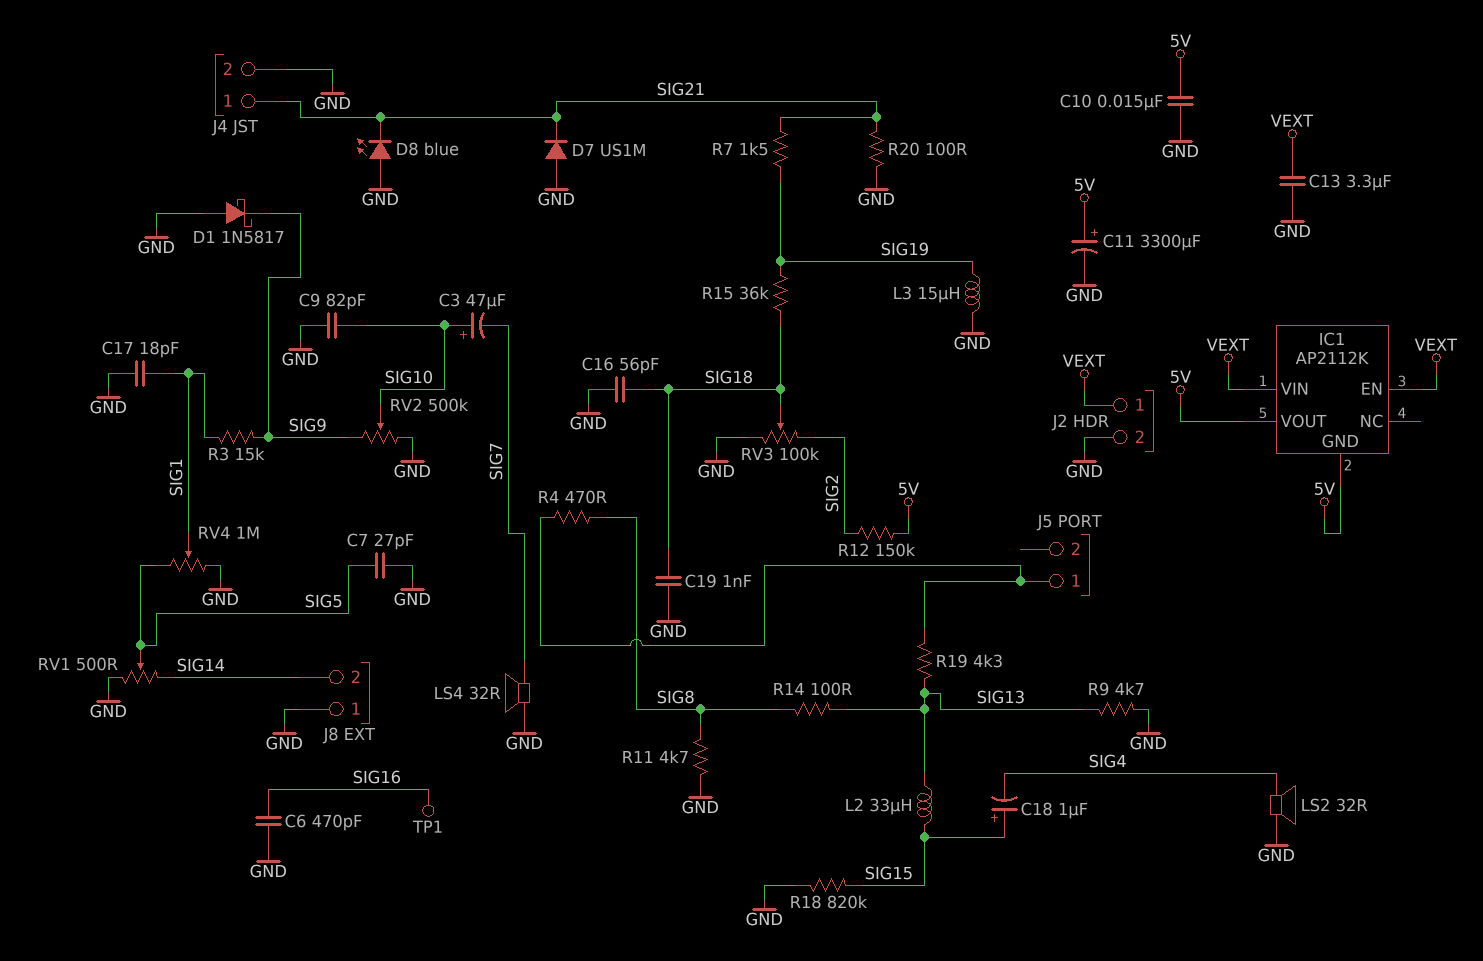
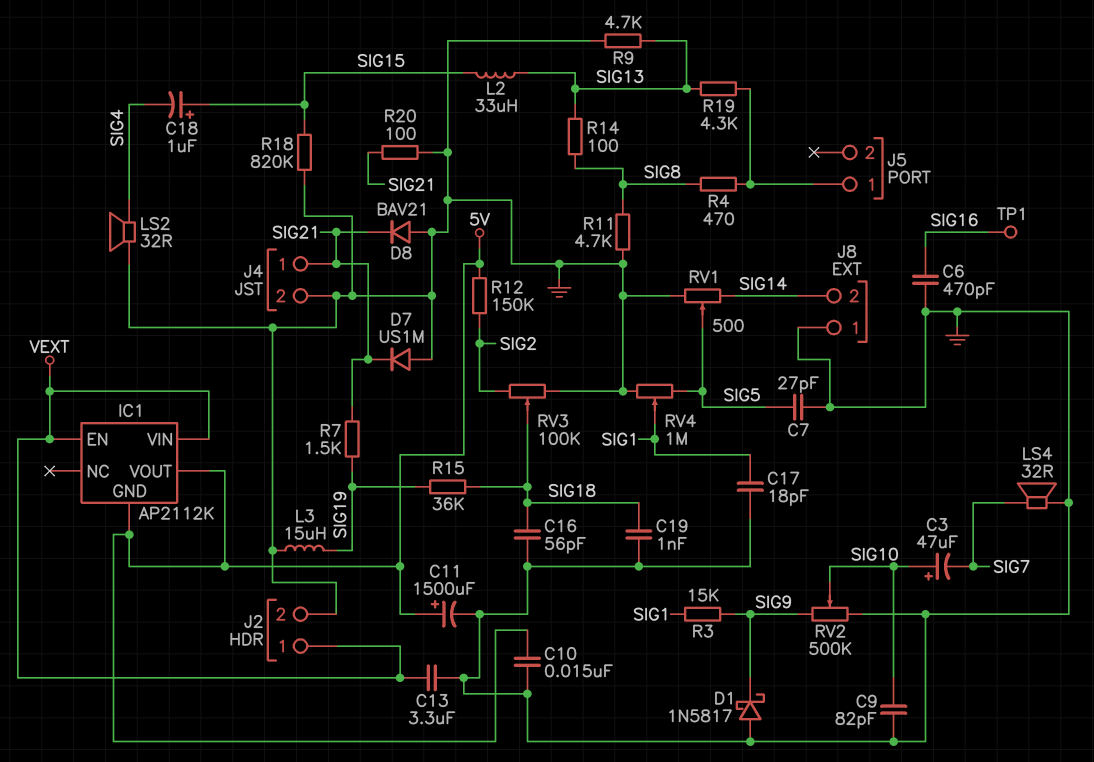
C11: 3300uF (plus 5V, minus GND) -> 1500uF (plus 5V, minus GND)
D8: LED blue (A GND, K SIG21) -> diode BAV21 (A GND, K SIG21)

